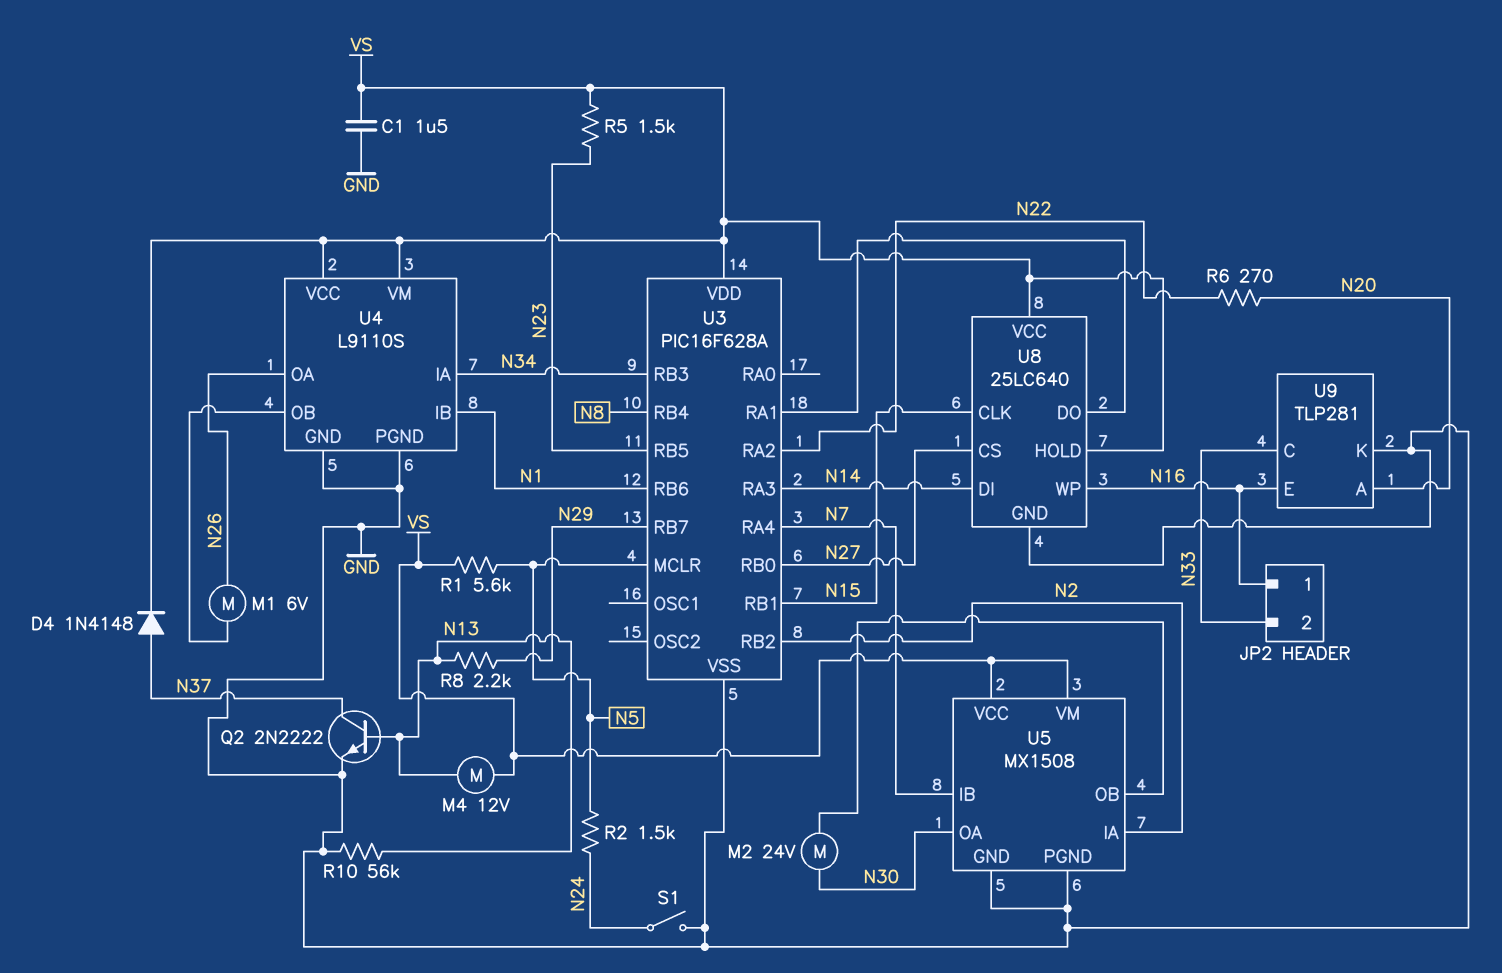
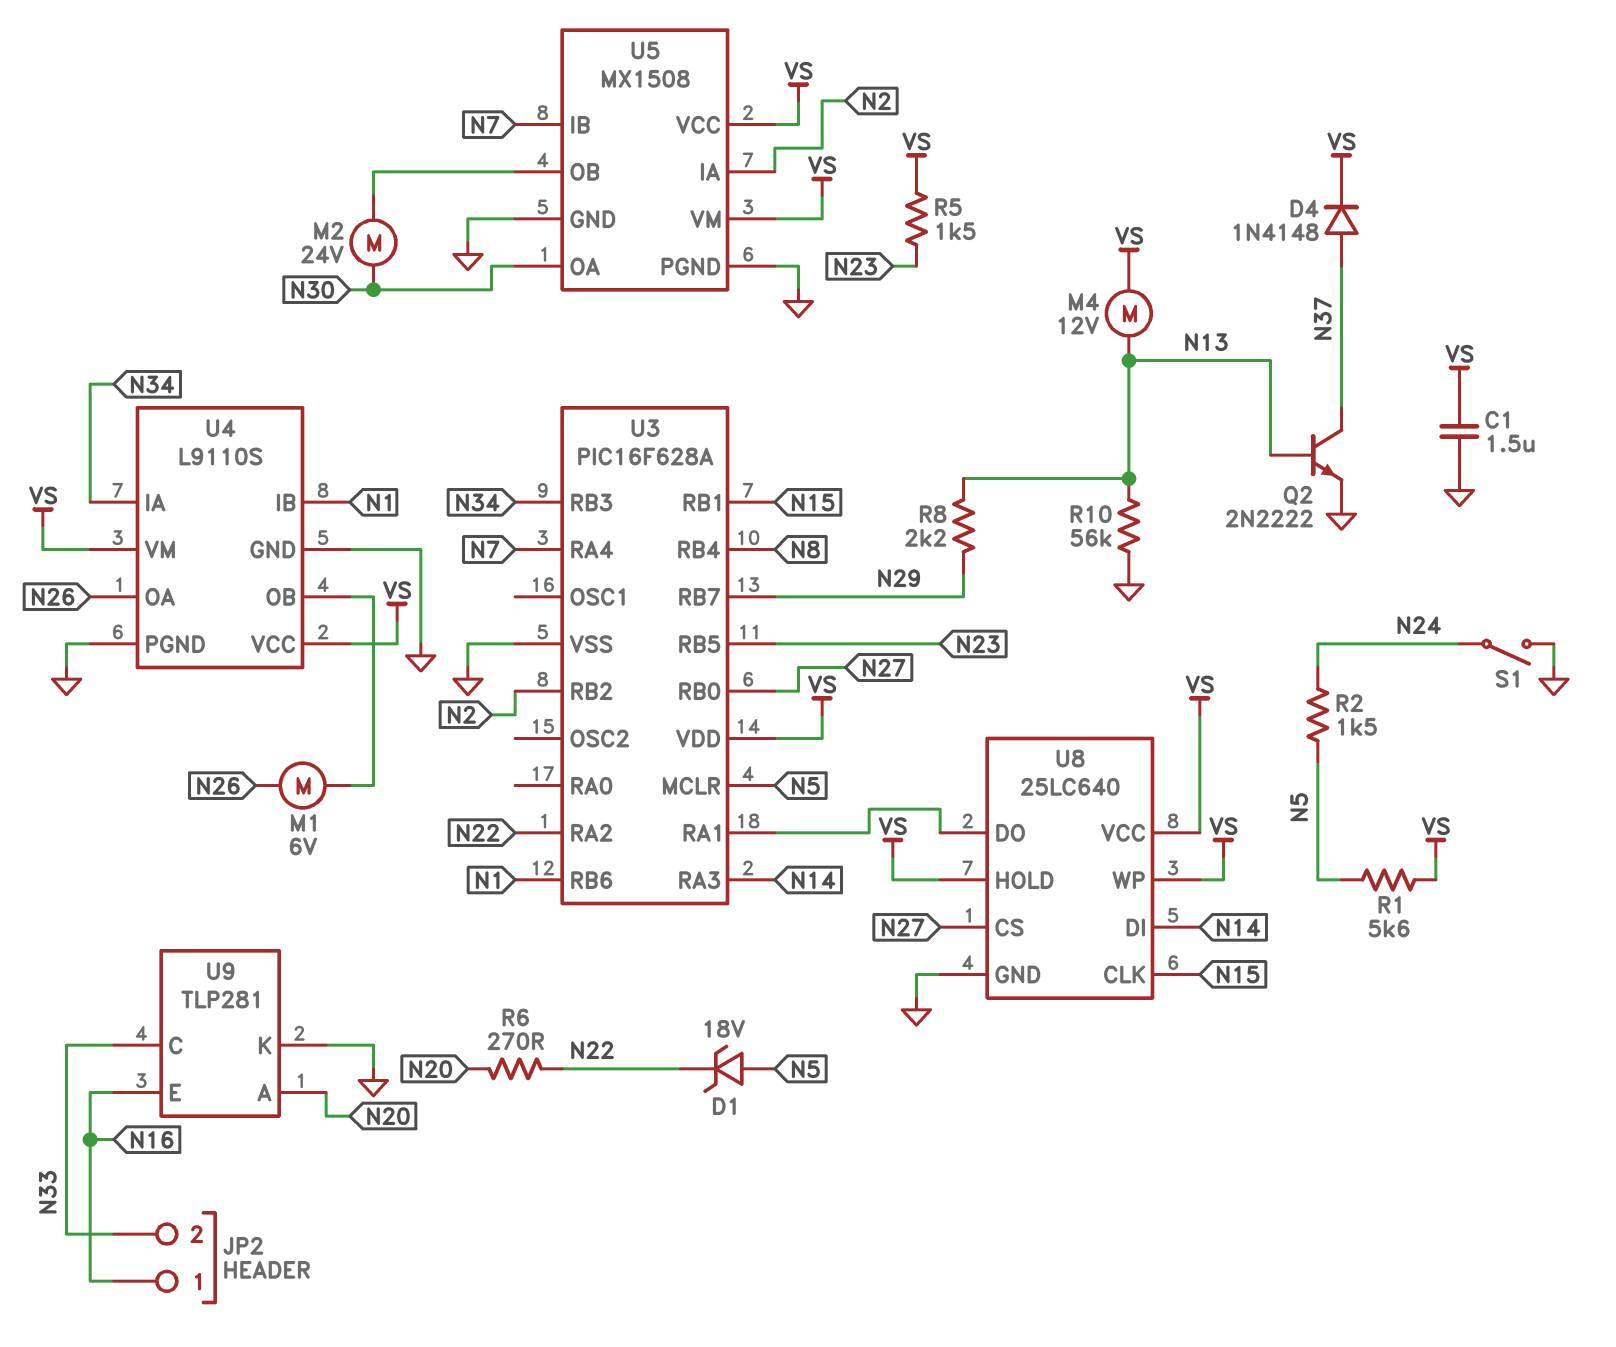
D1: none -> zener 18V (A N5, K N22)
U8 pin WP: N16 -> VS

